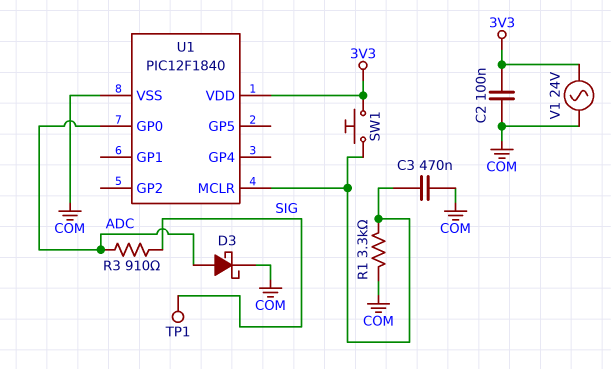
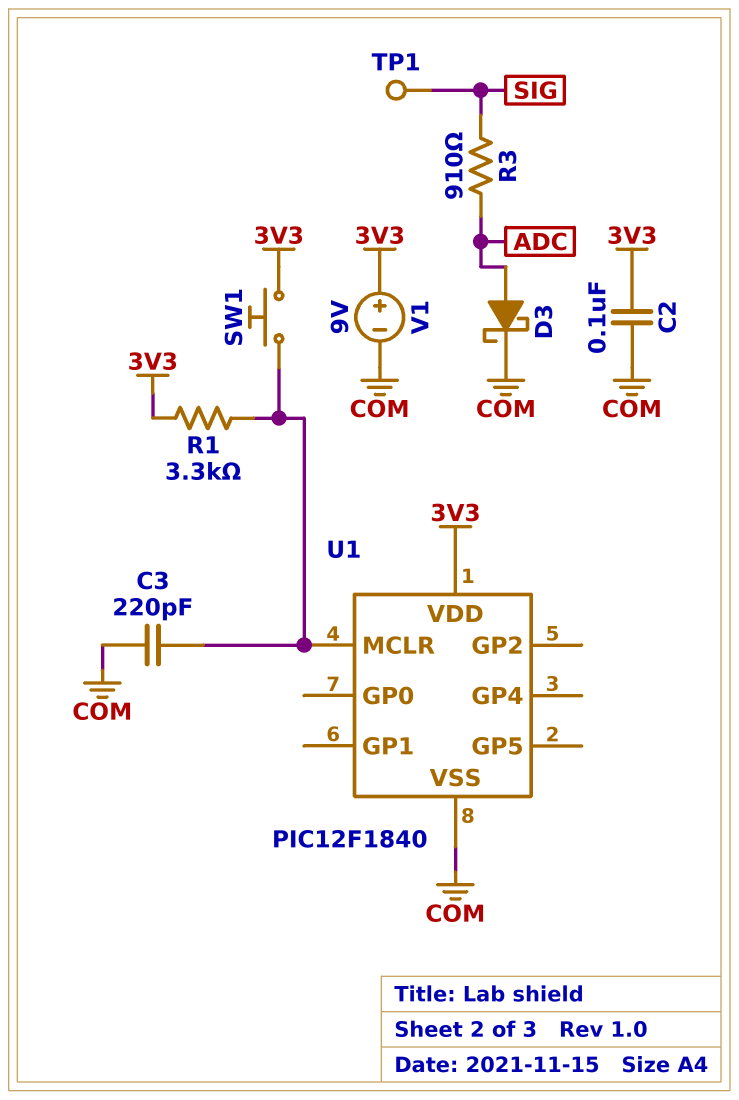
C3: 470nF (COM, U1/MCLR) -> 220pF (COM, U1/MCLR)
R1: 3.3k (COM, U1/MCLR) -> 3.3k (3V3, U1/MCLR)
U1 pin GP0: ADC -> none
V1: AC 24V (3V3, COM) -> 9V (plus 3V3, minus COM)

